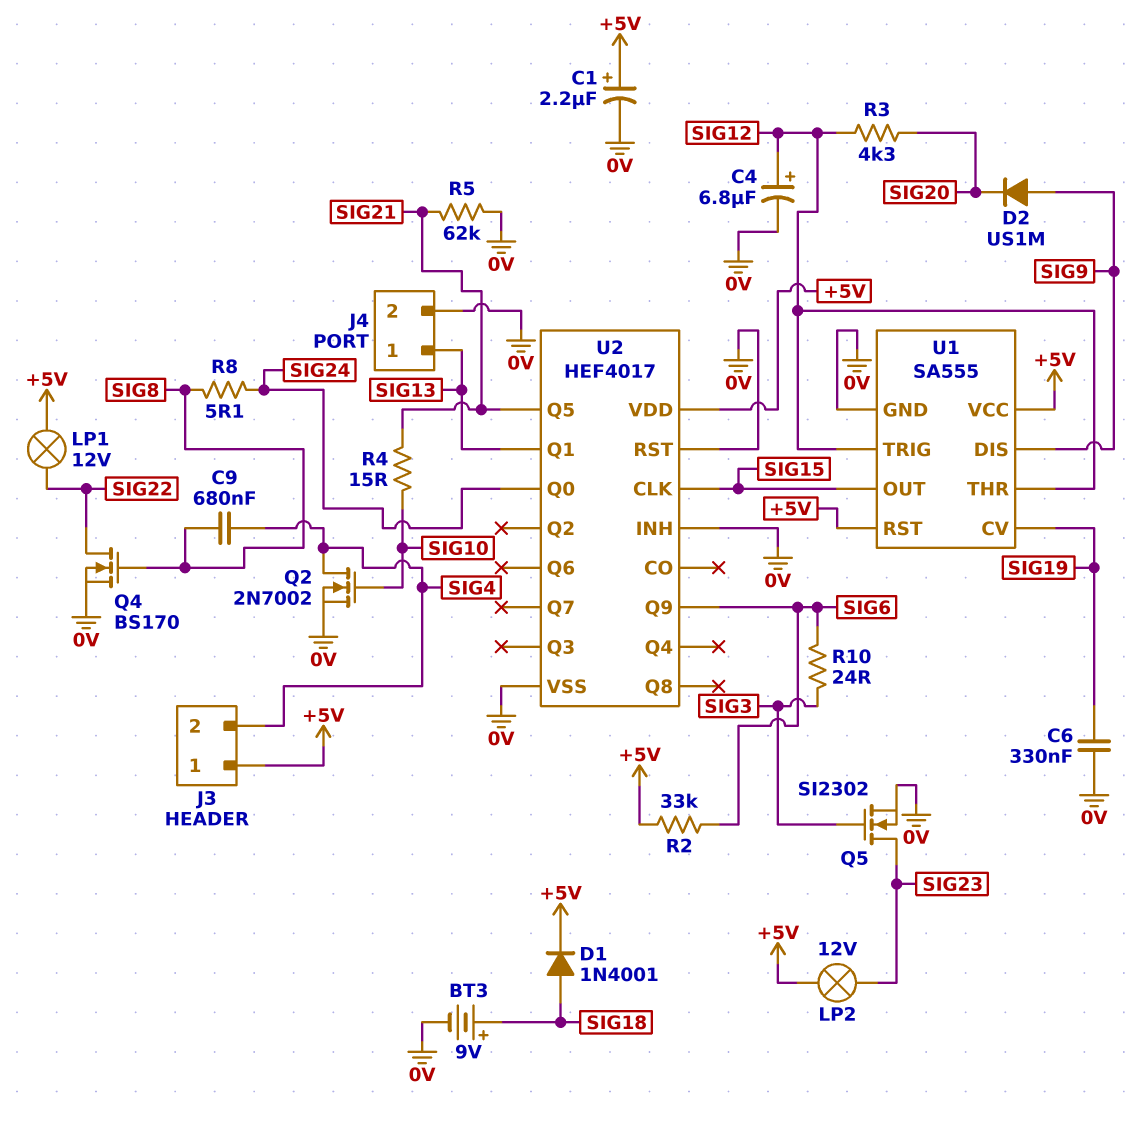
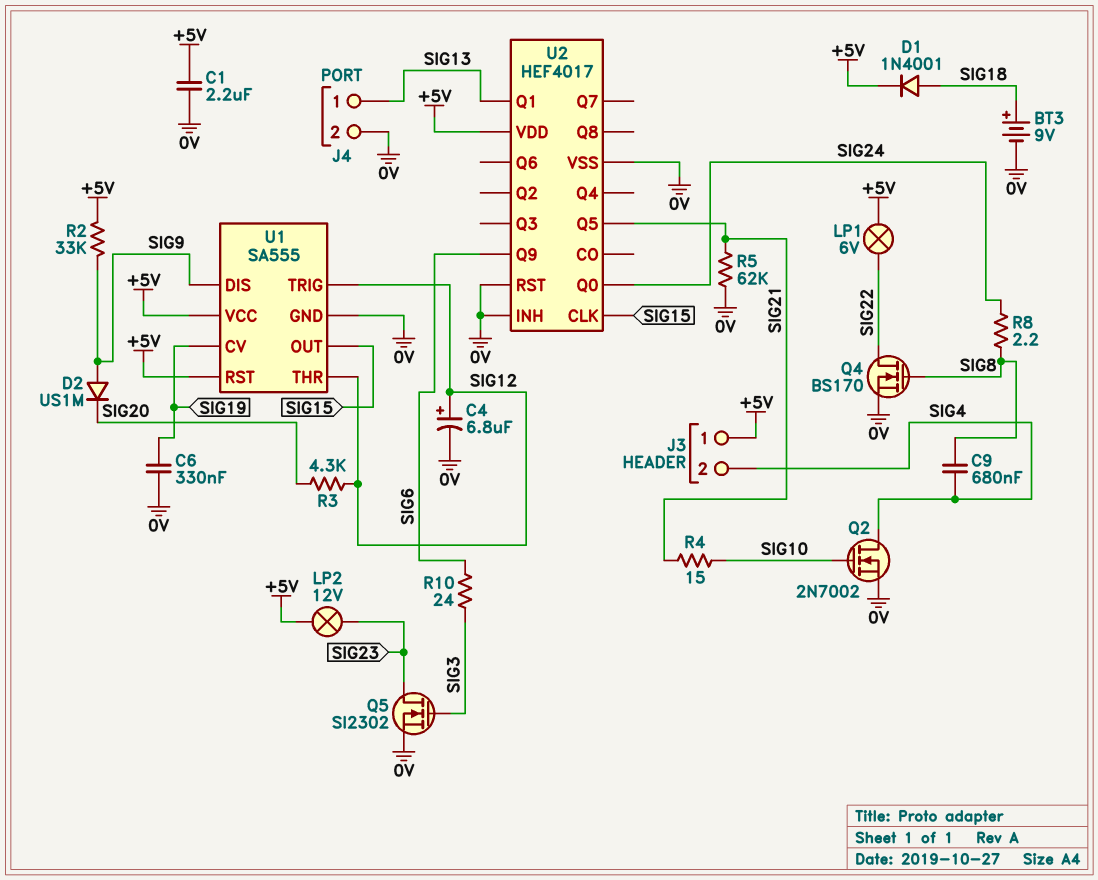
C1: 2.2uF (plus +5V, minus 0V) -> 2.2uF (+5V, 0V)
LP1: lamp 12V (+5V, SIG22) -> lamp 6V (+5V, SIG22)
R2: 33k (+5V, SIG6) -> 33k (+5V, SIG9)
R8: 5.1 (SIG8, SIG24) -> 2.2 (SIG8, SIG24)

